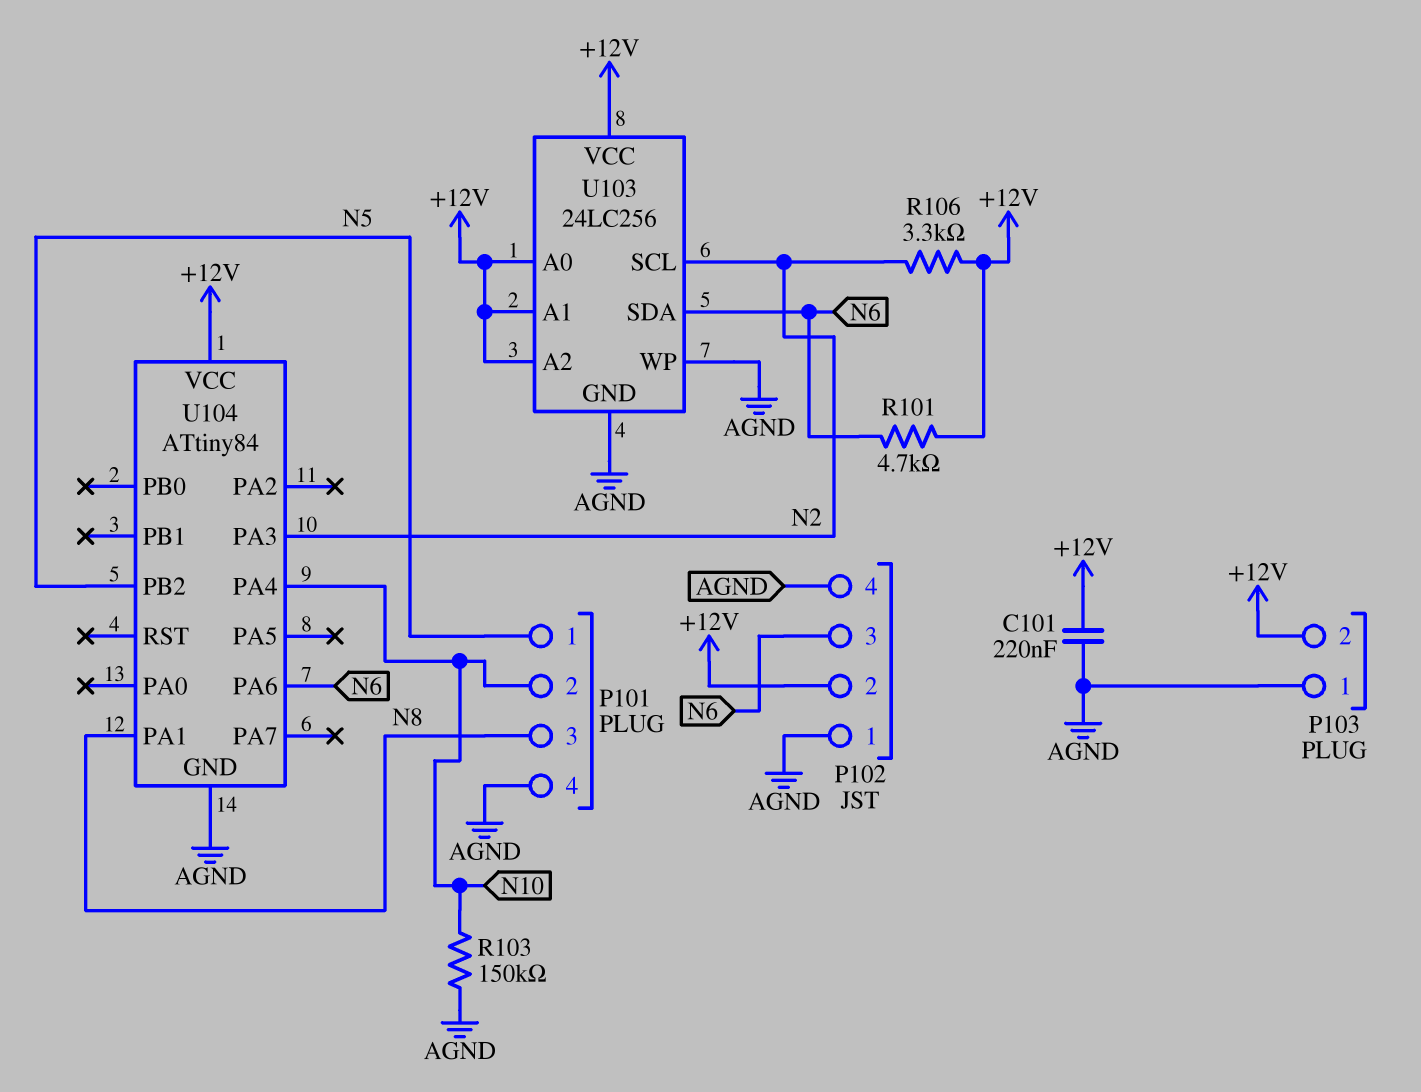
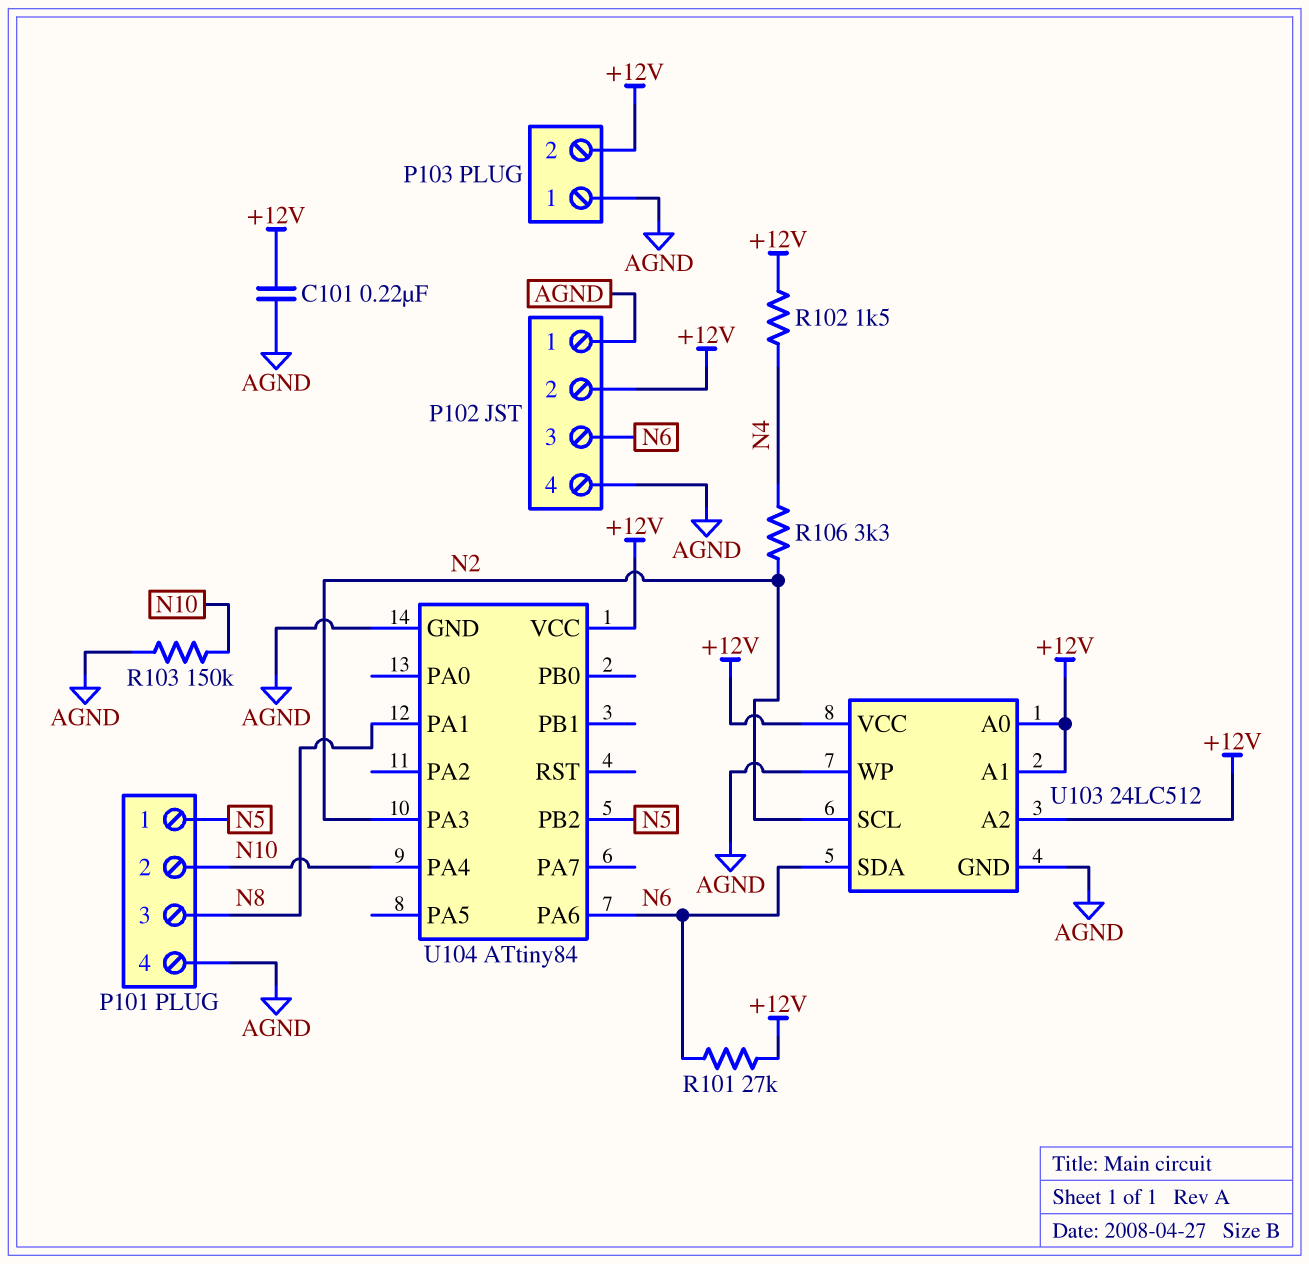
R101: 4.7k (+12V, N6) -> 27k (+12V, N6)
R102: none -> 1.5k (+12V, N4)
R106: 3.3k (+12V, N2) -> 3.3k (N2, N4)
U103: 24LC256 -> 24LC512

